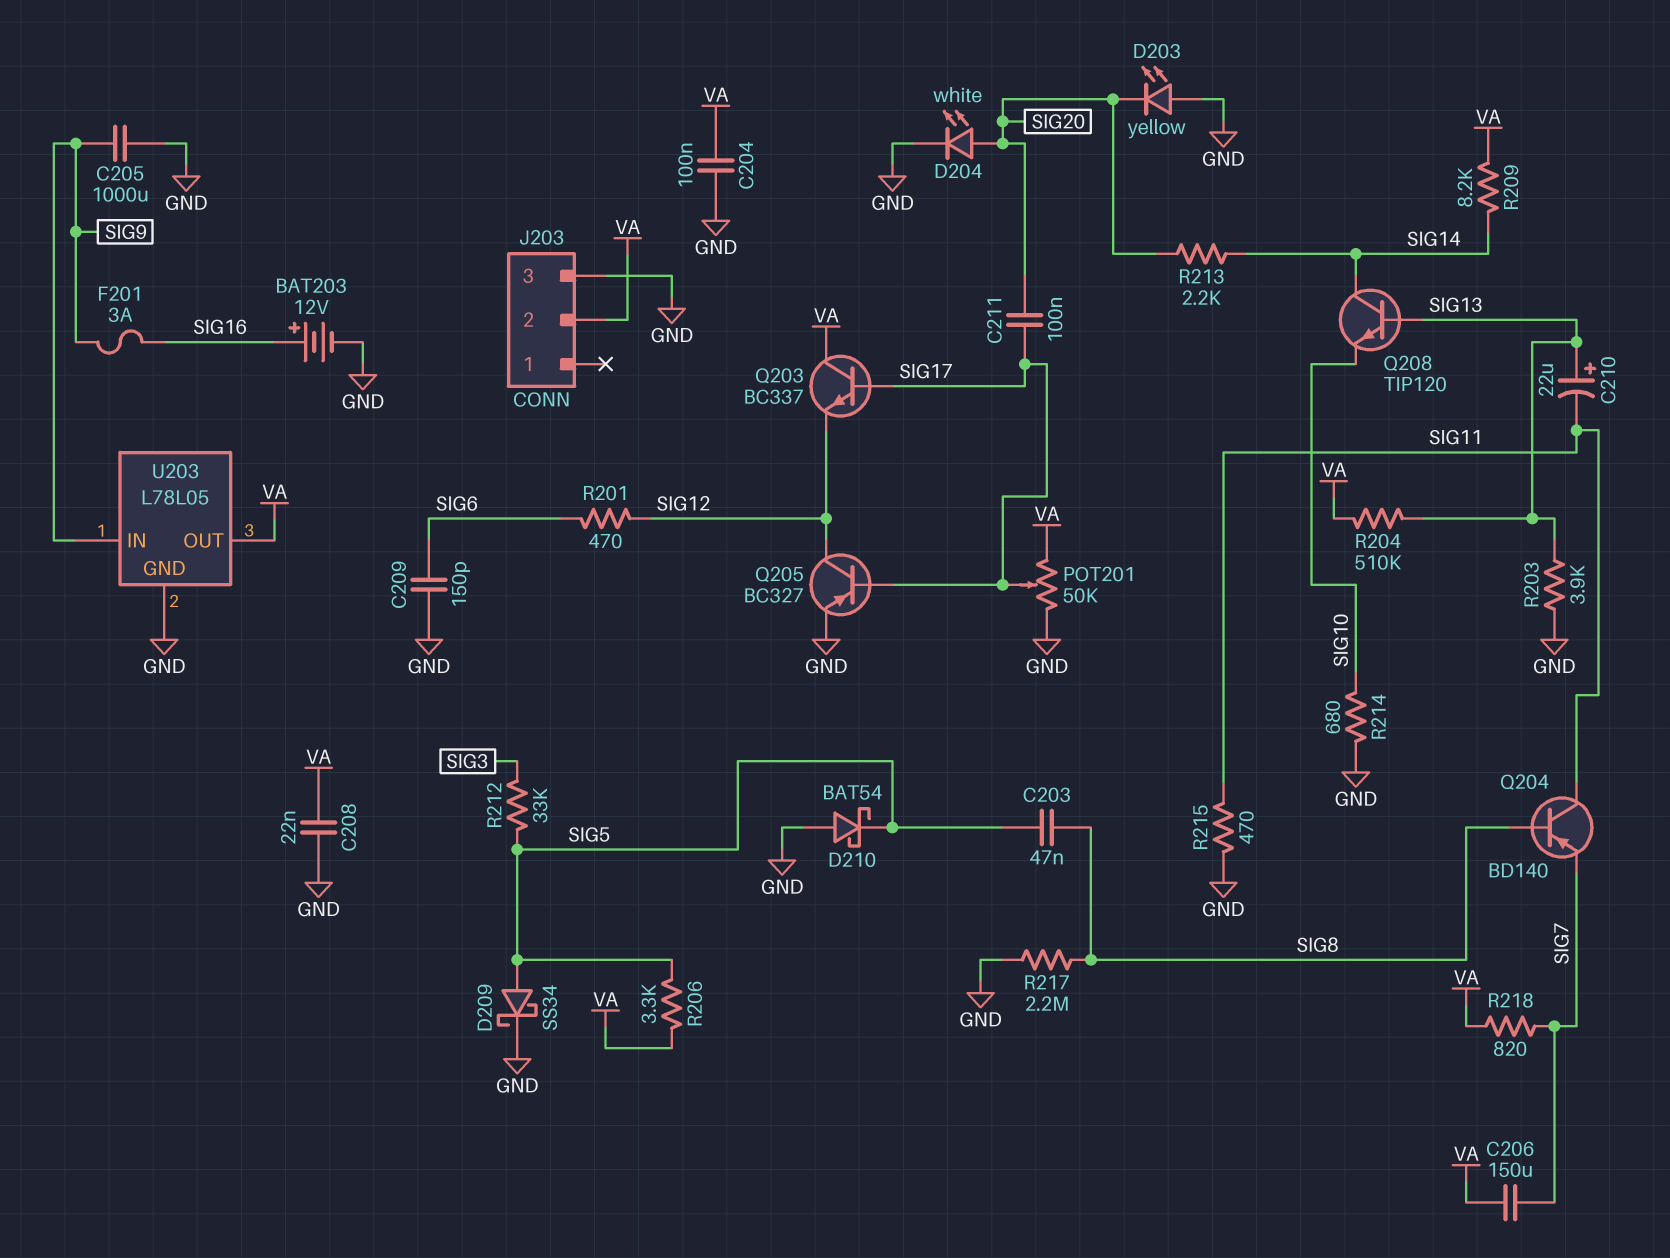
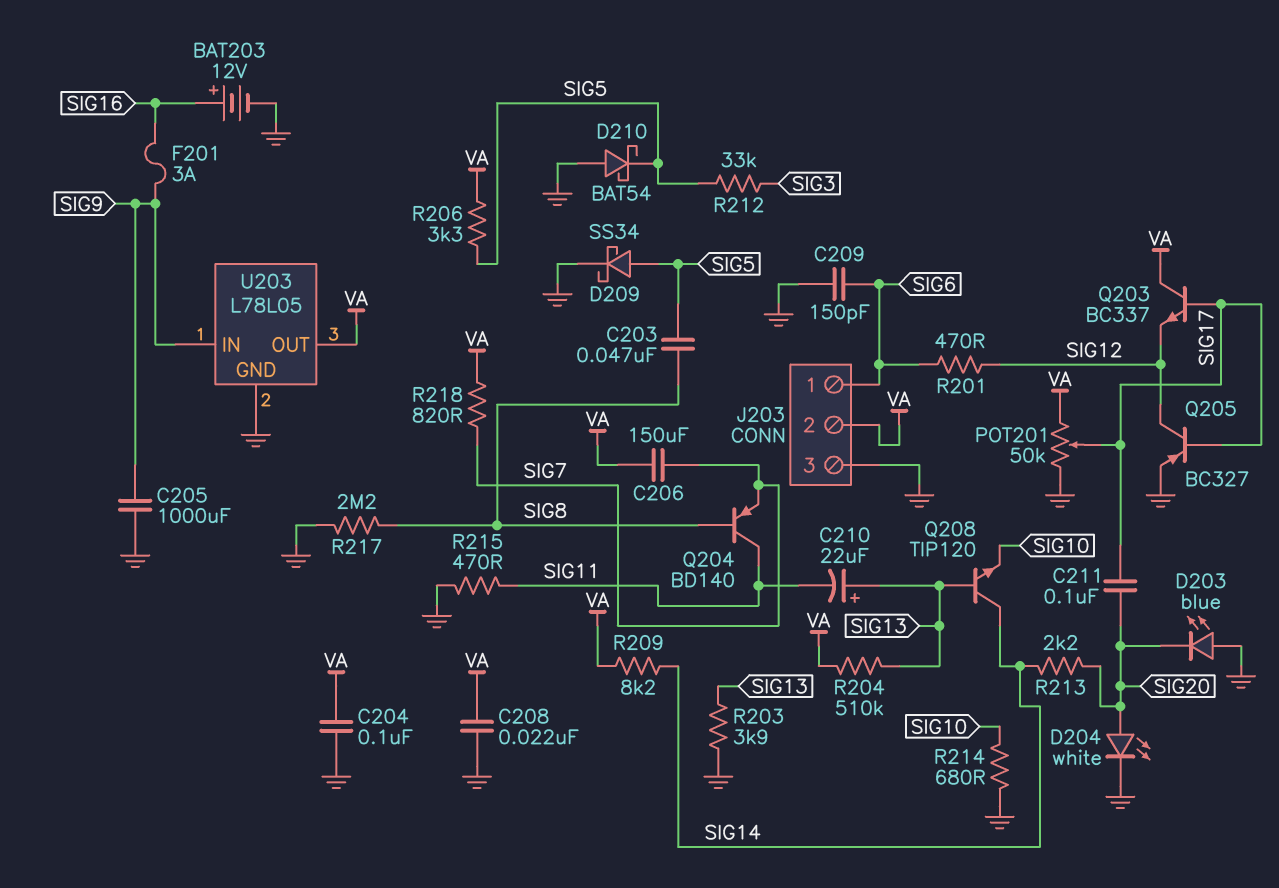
D203: LED yellow (A GND, K SIG20) -> LED blue (A GND, K SIG20)
J203 pin 1: none -> SIG6

